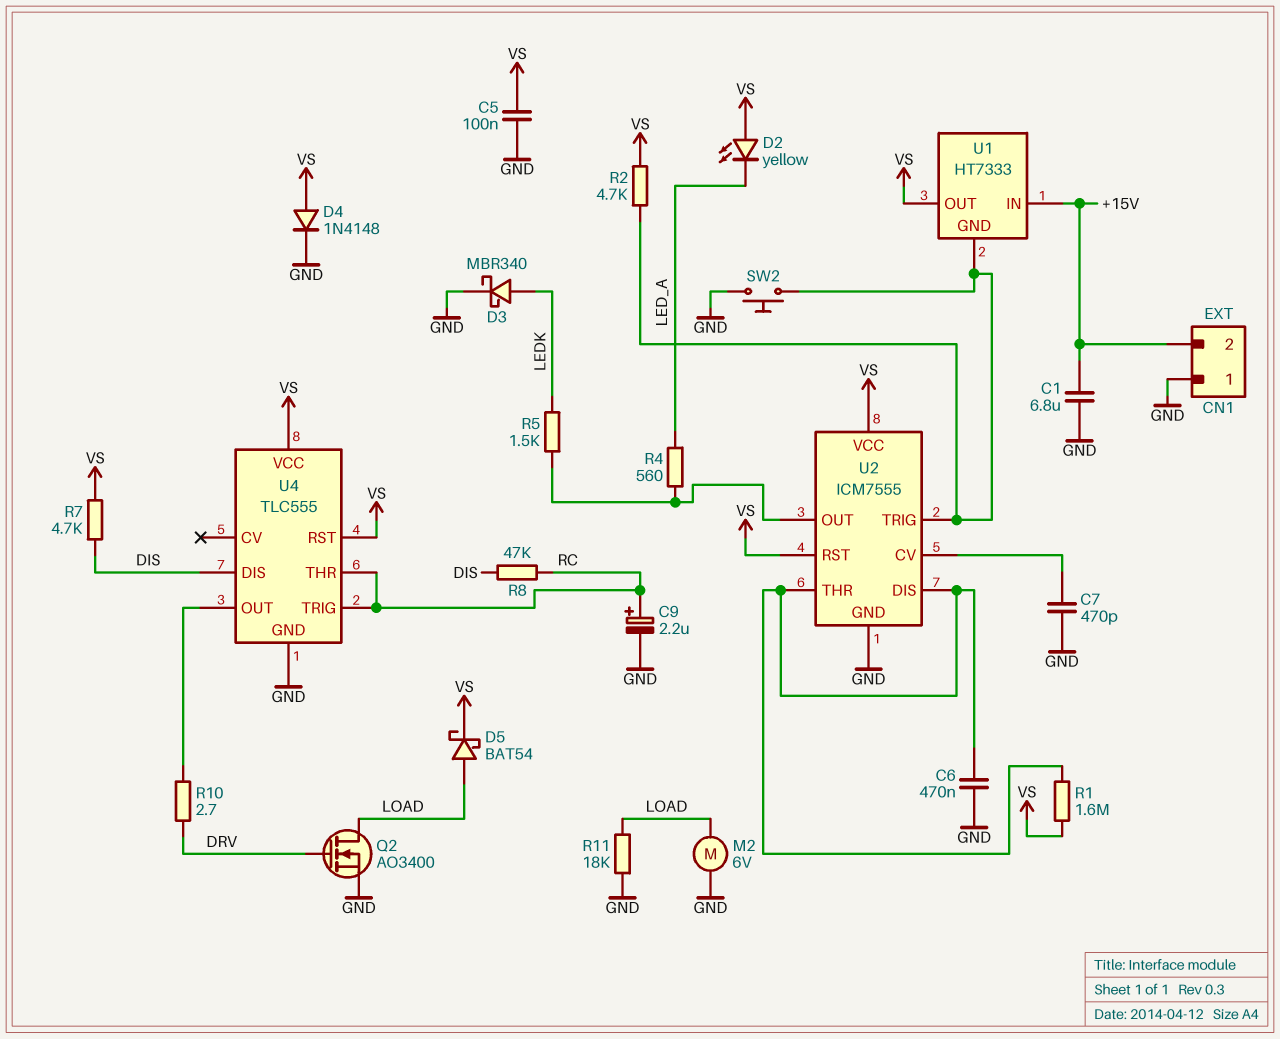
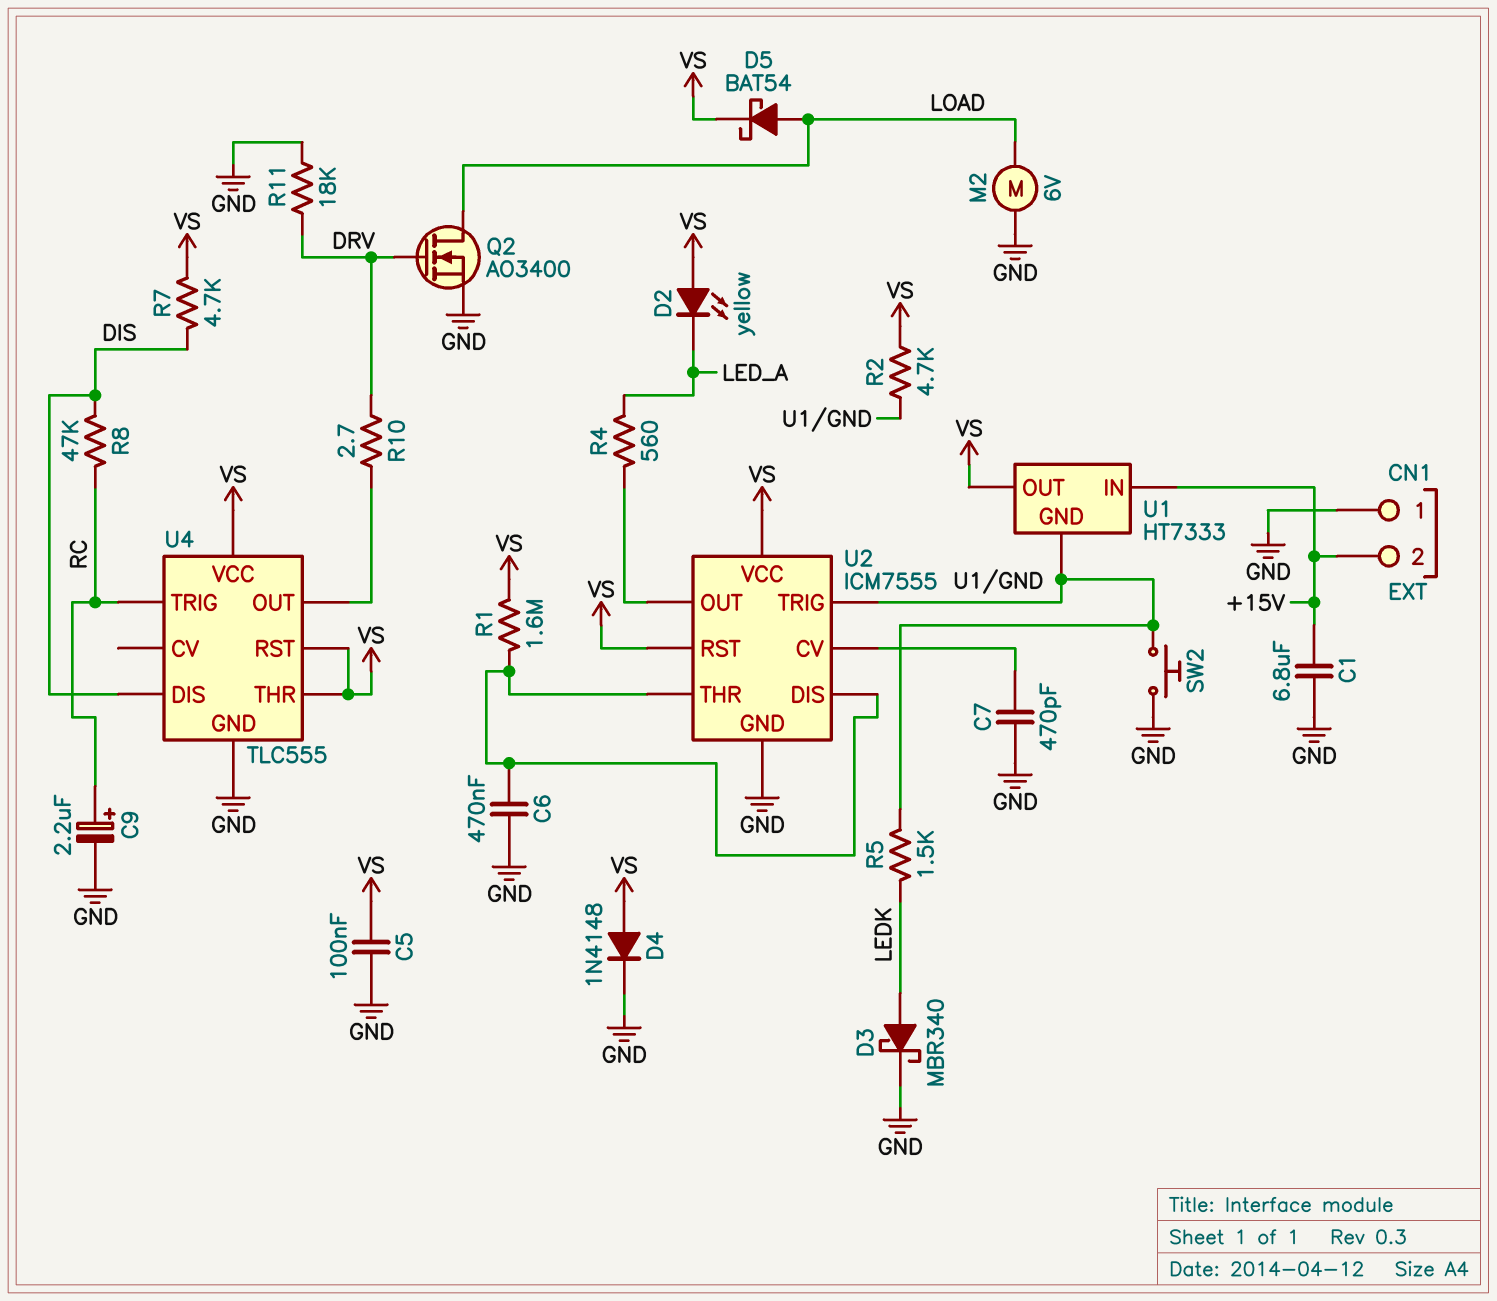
R5: 1.5k (LEDK, U2/OUT) -> 1.5k (LEDK, U1/GND)
R11: 18k (GND, LOAD) -> 18k (DRV, GND)
U4 pin THR: RC -> VS

